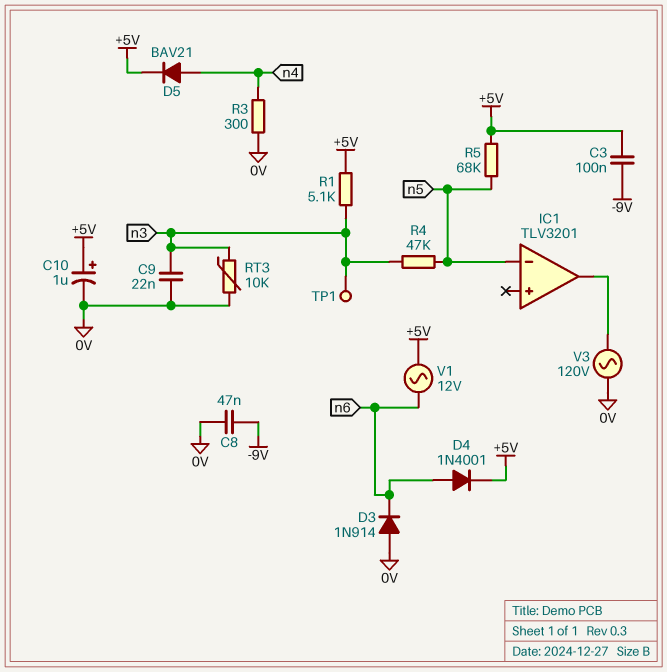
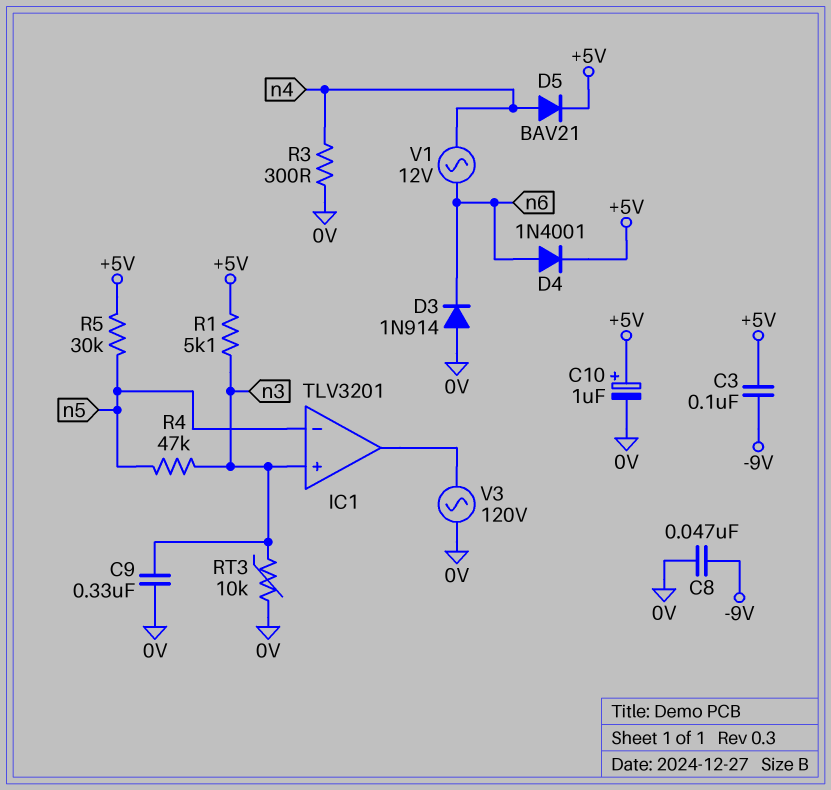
C9: 22nF (0V, n3) -> 330nF (0V, n3)
IC1 pin in+: none -> n3
R5: 68k (+5V, n5) -> 30k (+5V, n5)
TP1: test point (n3) -> none
V1: AC 12V (+5V, n6) -> AC 12V (n4, n6)

